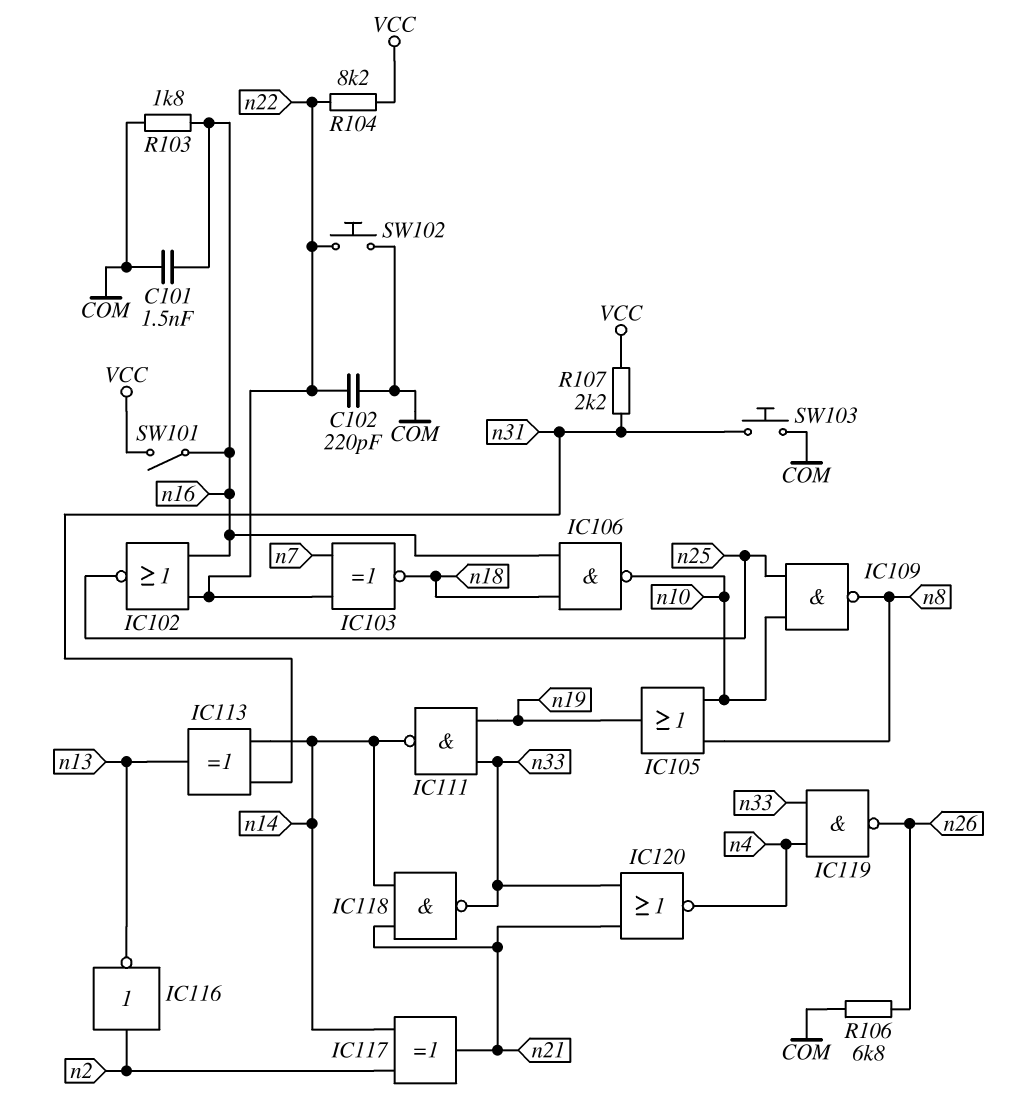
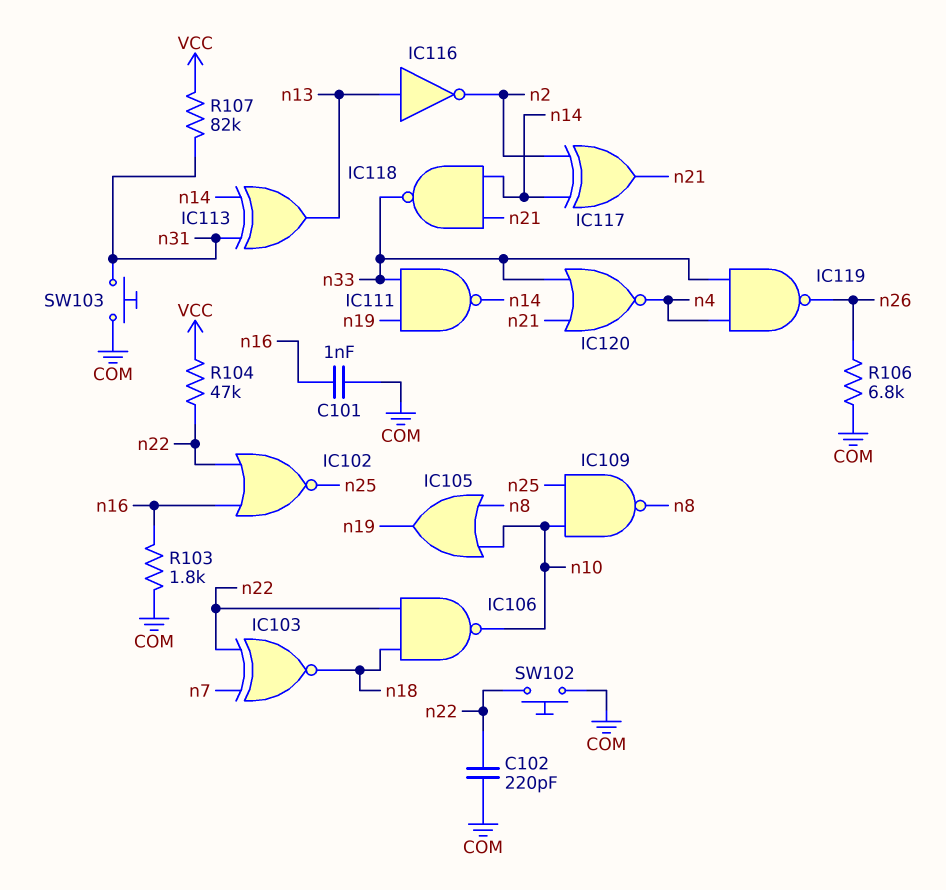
C101: 1.5nF (COM, n16) -> 1nF (COM, n16)
IC106: NAND (in n16, in n18, out n10) -> NAND (in n18, in n22, out n10)
IC116: NOT (in n2, out n13) -> NOT (in n13, out n2)
R104: 8.2k (VCC, n22) -> 47k (VCC, n22)
R107: 2.2k (VCC, n31) -> 82k (VCC, n31)
SW101: switch (VCC, n16) -> none

